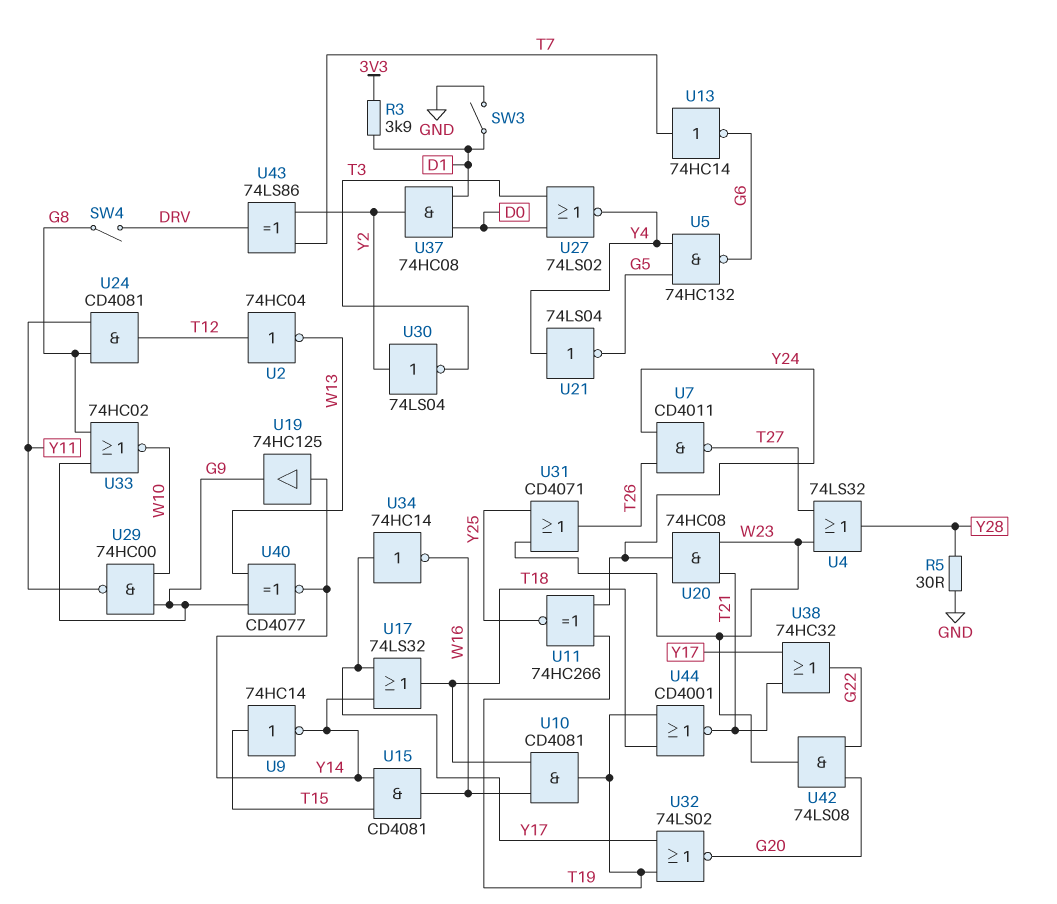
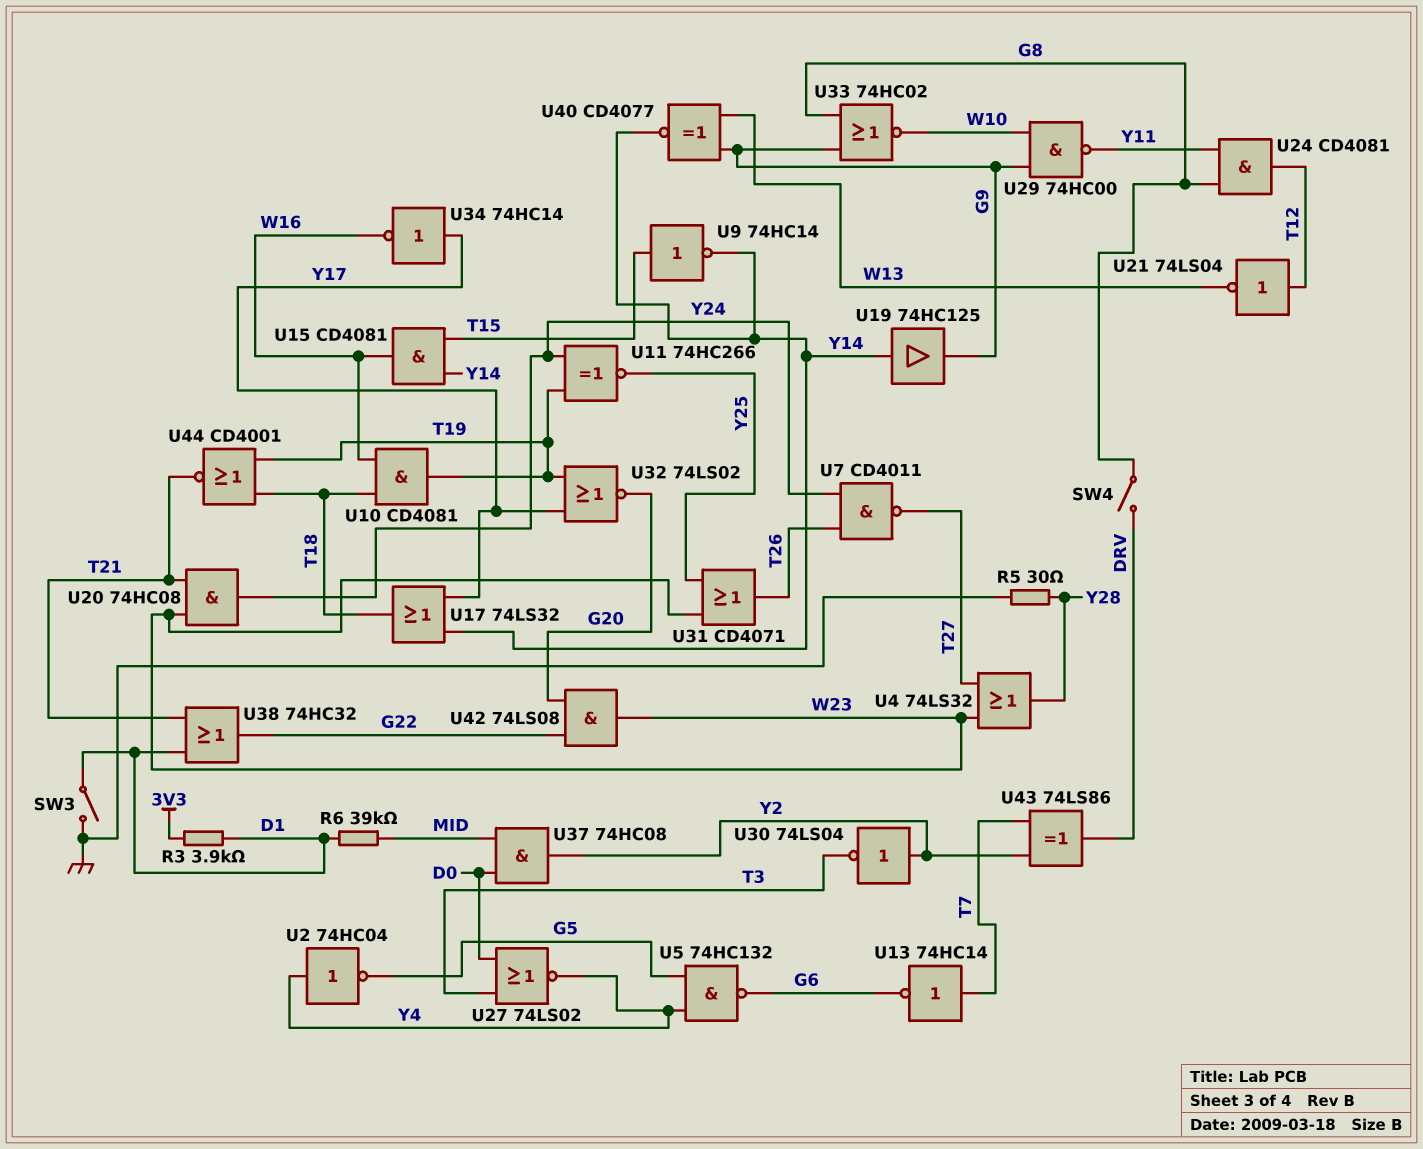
R6: none -> 39k (D1, MID)
U2: NOT 74HC04 (in T12, out W13) -> NOT 74HC04 (in Y4, out G5)
U21: NOT 74LS04 (in Y4, out G5) -> NOT 74LS04 (in T12, out W13)
U37: AND 74HC08 (in D0, in D1, out Y2) -> AND 74HC08 (in D0, in MID, out Y2)
U38: OR 74HC32 (in T21, in Y17, out G22) -> OR 74HC32 (in D1, in T21, out G22)

